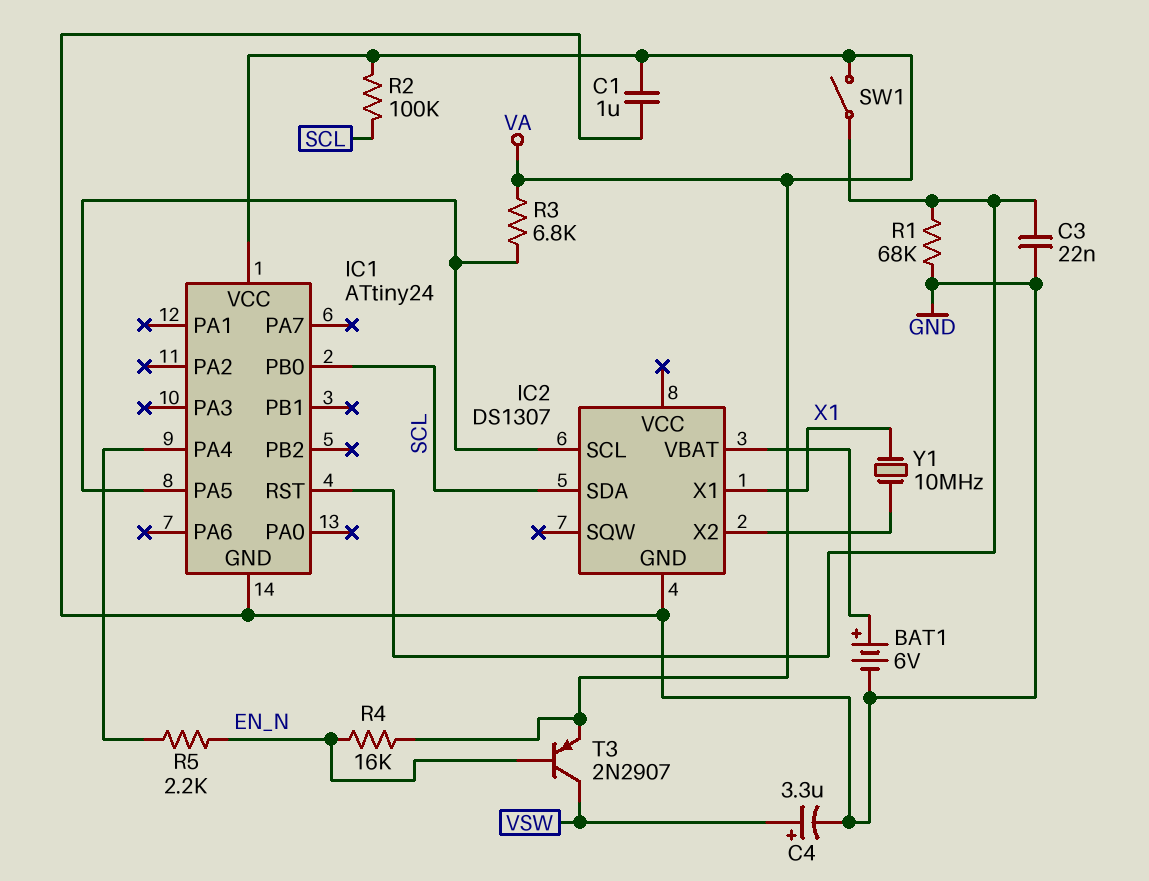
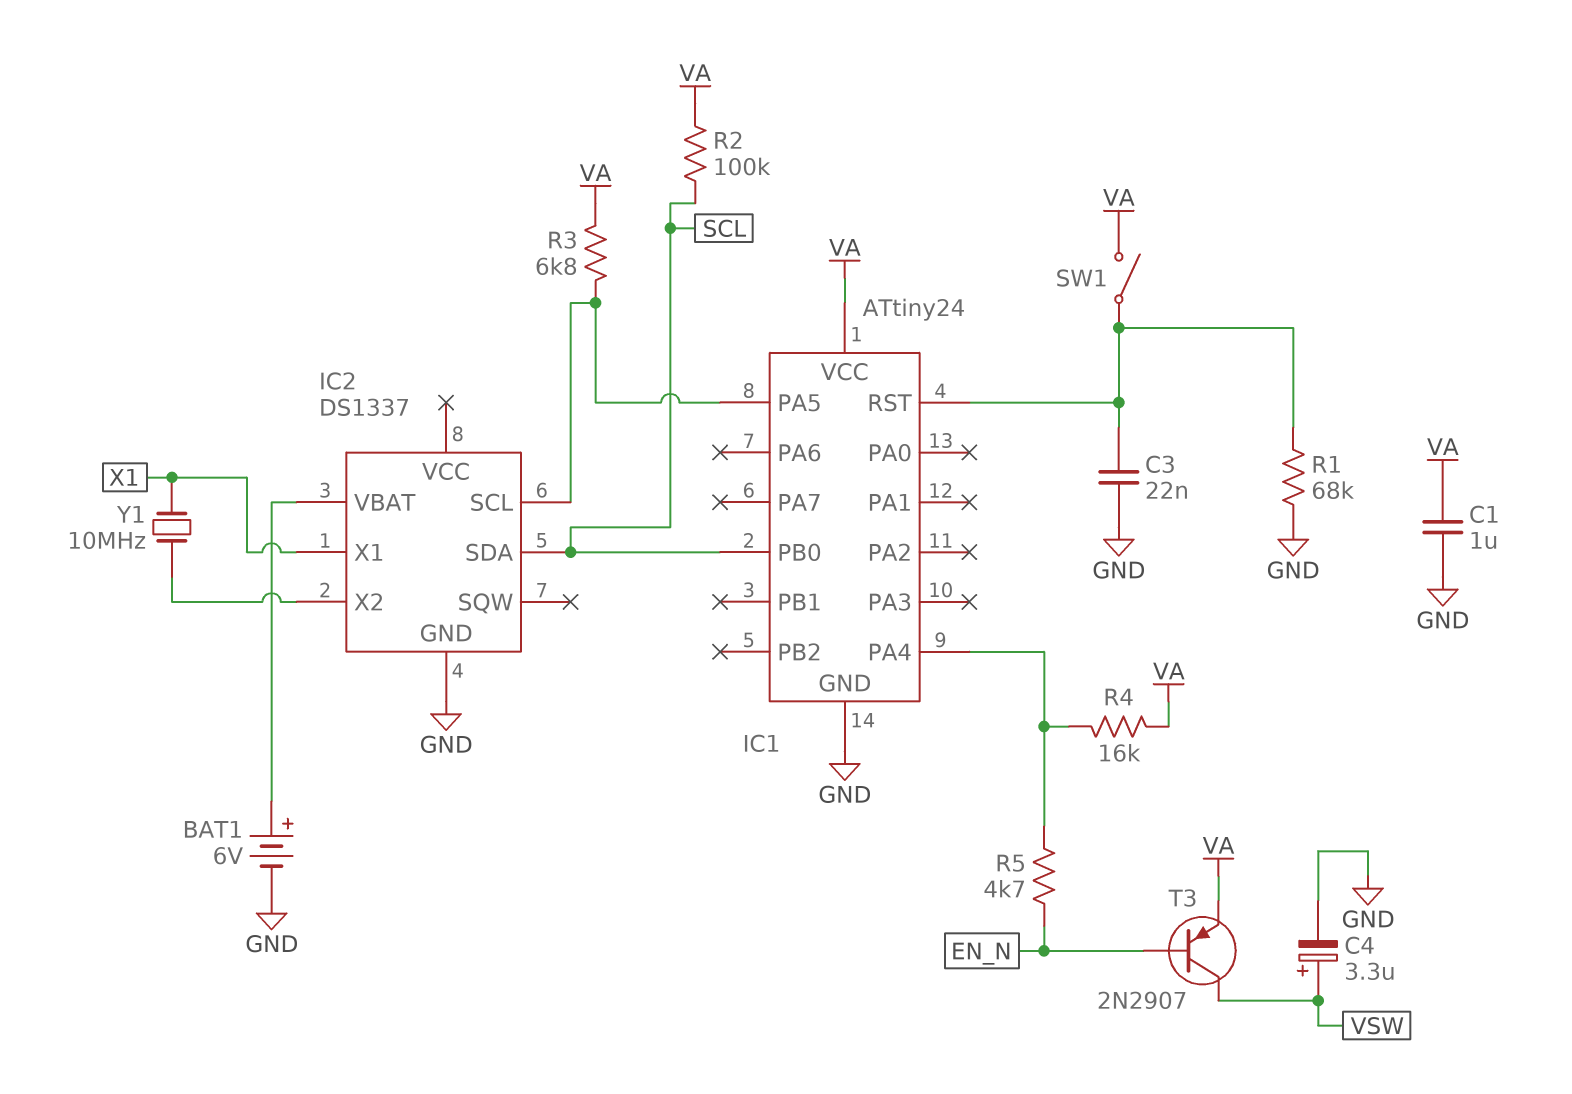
IC2: DS1307 -> DS1337
R4: 16k (EN_N, VA) -> 16k (IC1/PA4, VA)
R5: 2.2k (EN_N, IC1/PA4) -> 4.7k (EN_N, IC1/PA4)

